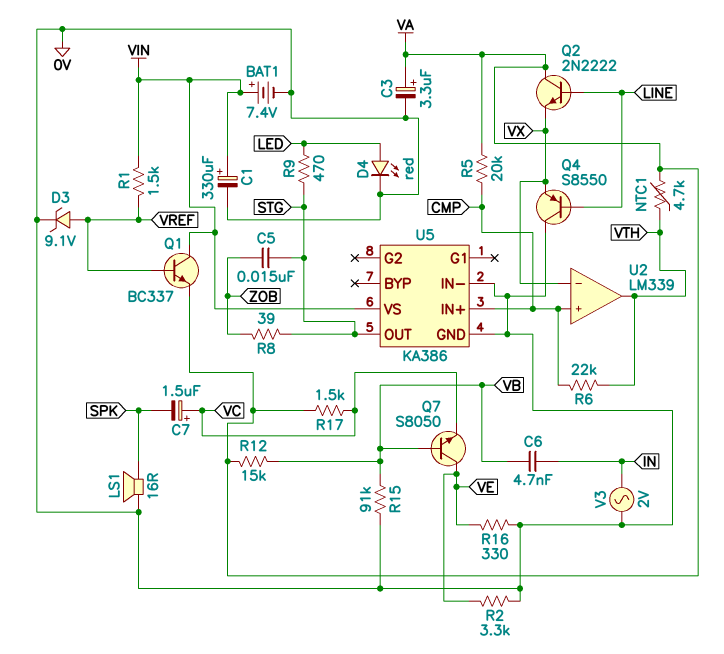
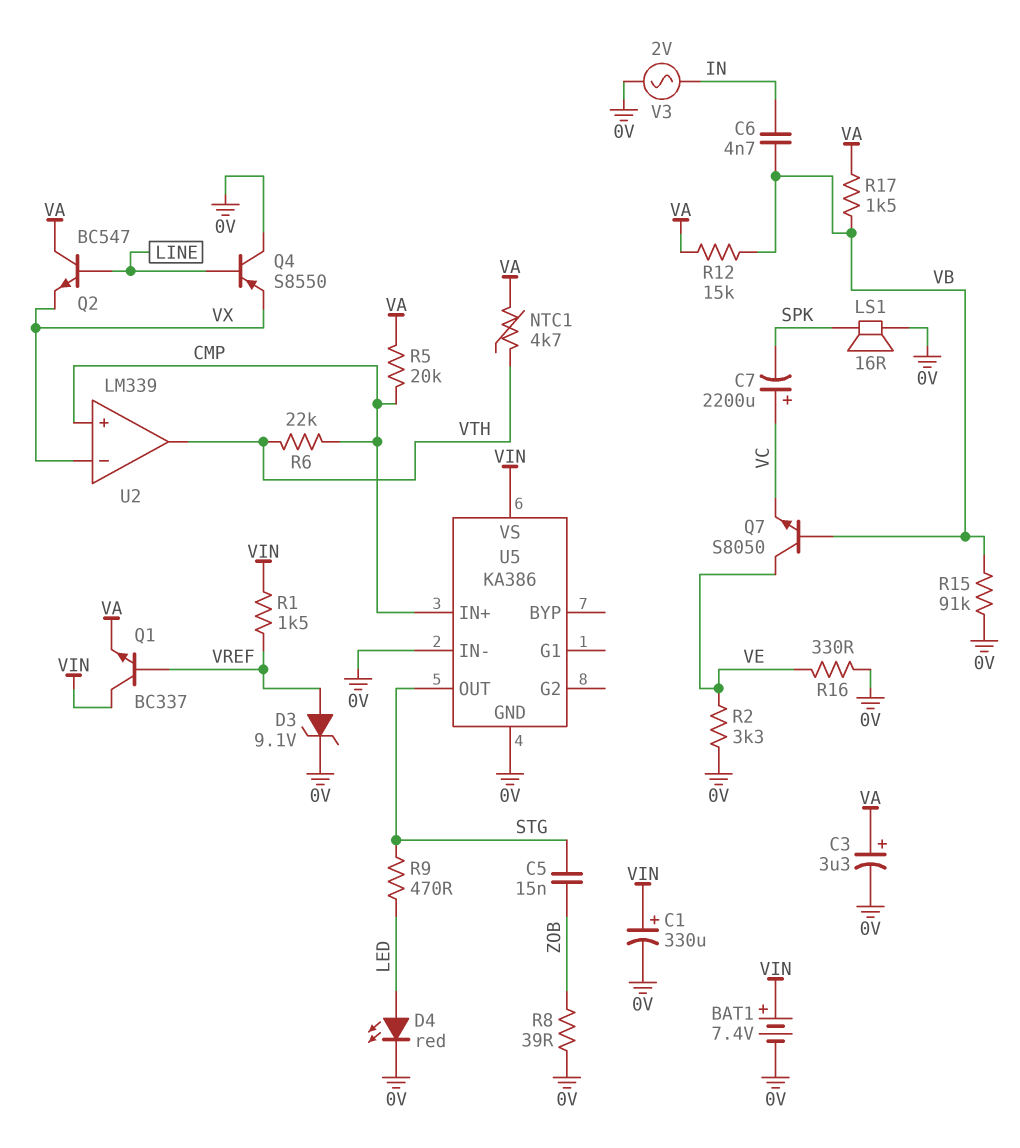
C7: 1.5uF (plus VC, minus SPK) -> 2200uF (plus VC, minus SPK)
Q2: NPN 2N2222 (B LINE, C VA, E VX) -> NPN BC547 (B LINE, C VA, E VX)
R8: 39 (STG, ZOB) -> 39 (0V, ZOB)
R17: 1.5k (VA, VC) -> 1.5k (VA, VB)

